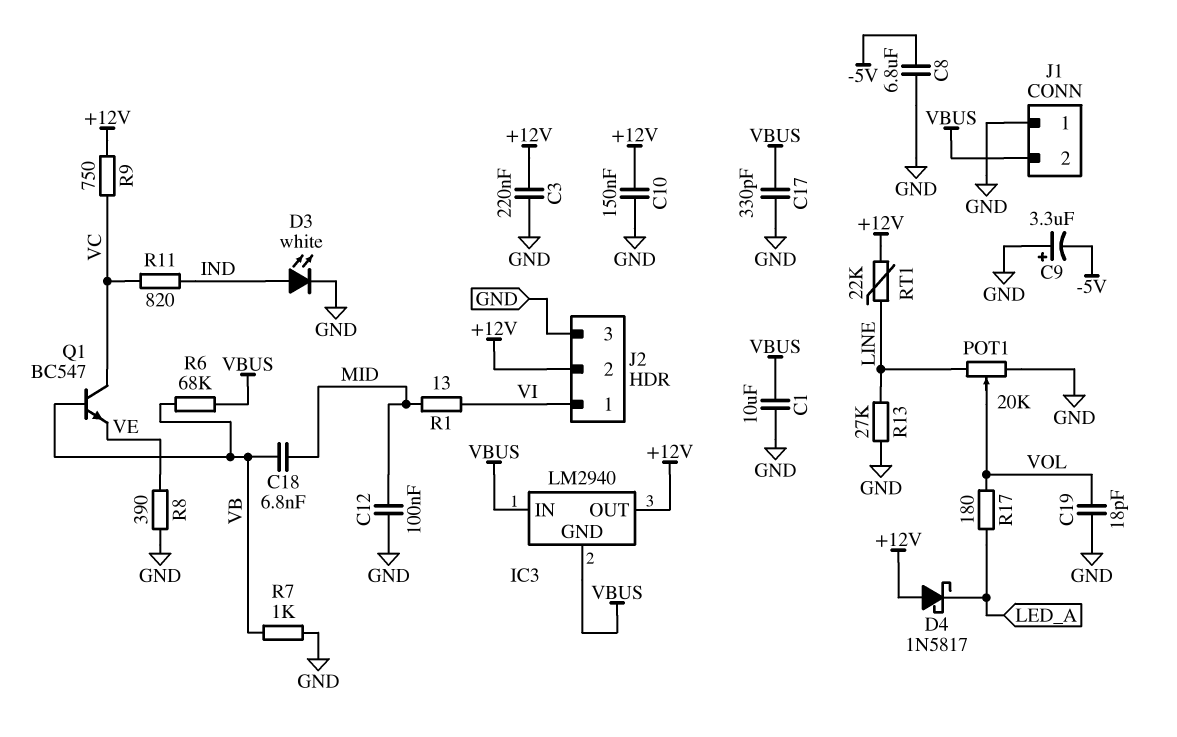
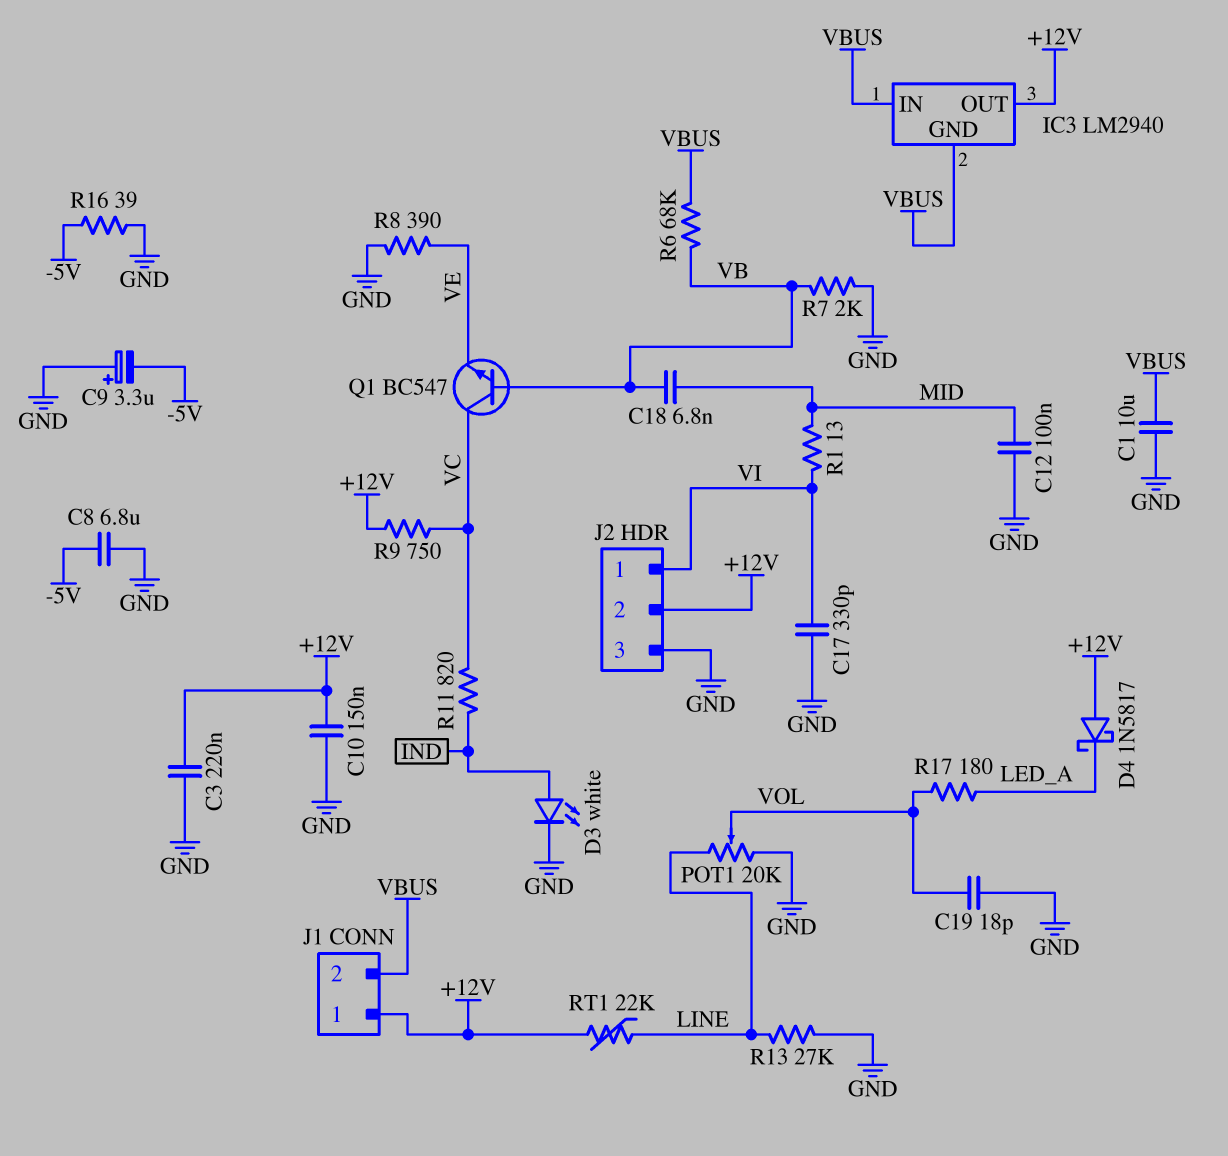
C17: 330pF (GND, VBUS) -> 330pF (GND, VI)
J1 pin 1: GND -> +12V
R7: 1k (GND, VB) -> 2k (GND, VB)
R16: none -> 39 (-5V, GND)

